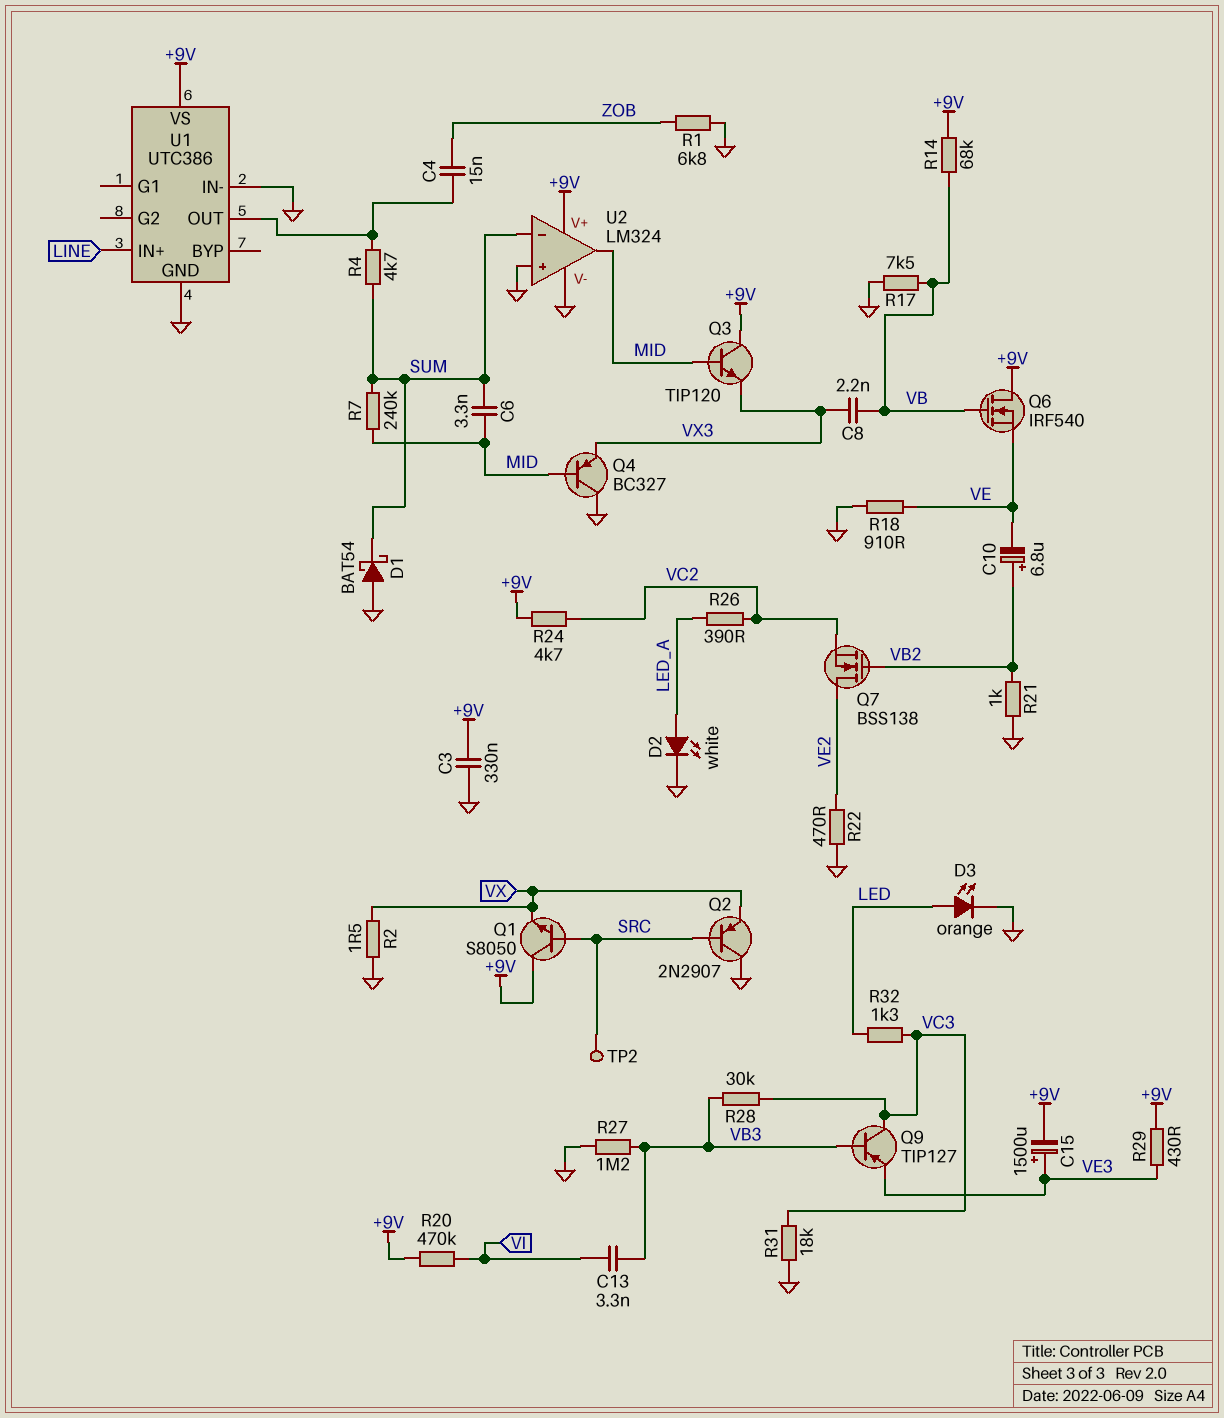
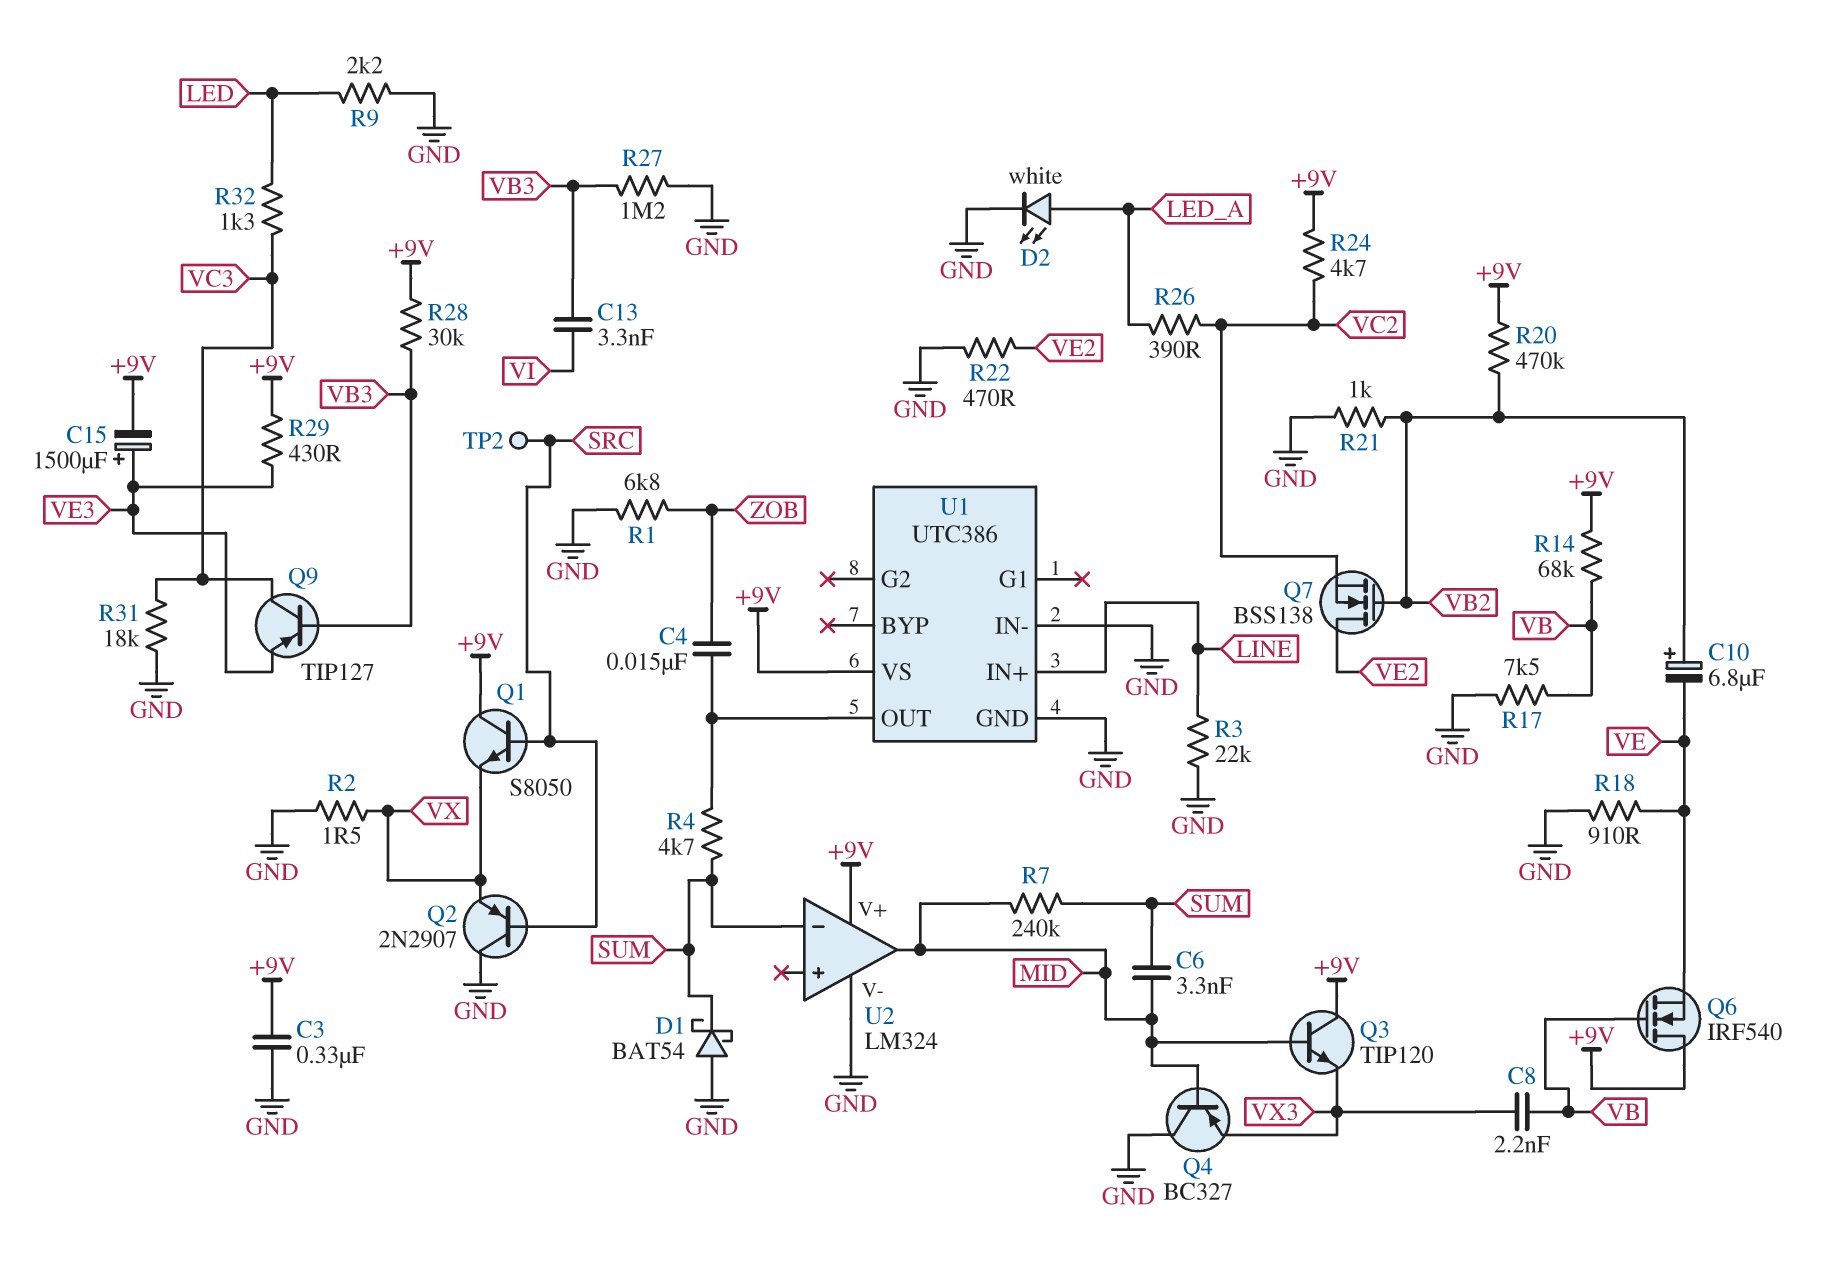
D3: LED orange (A LED, K GND) -> none
R3: none -> 22k (GND, LINE)
R9: none -> 2.2k (GND, LED)
R20: 470k (+9V, VI) -> 470k (+9V, VB2)
R28: 30k (VB3, VC3) -> 30k (+9V, VB3)
U2 pin in+: GND -> none

